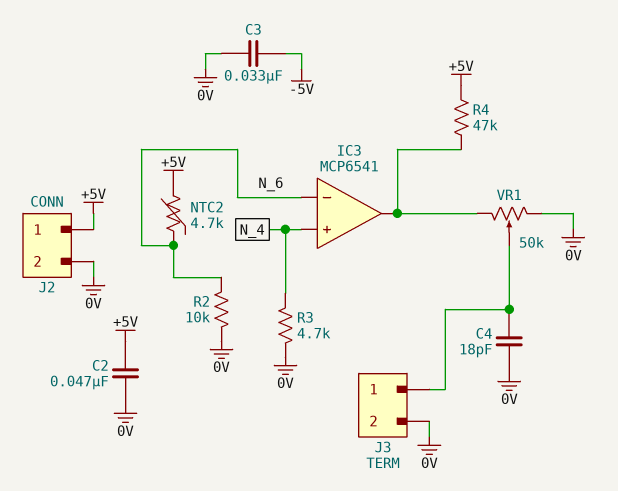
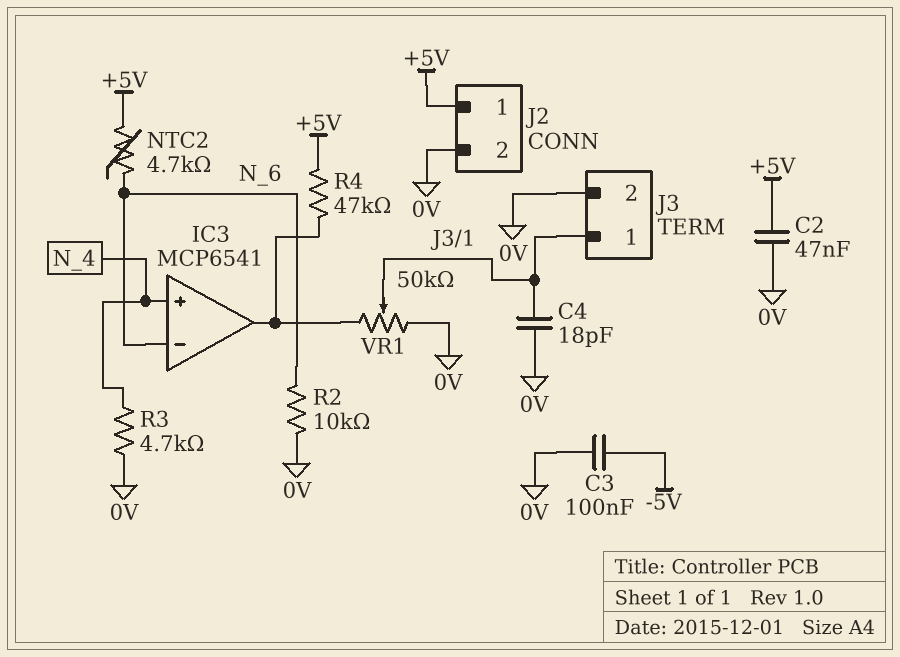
C3: 33nF (-5V, 0V) -> 100nF (-5V, 0V)

